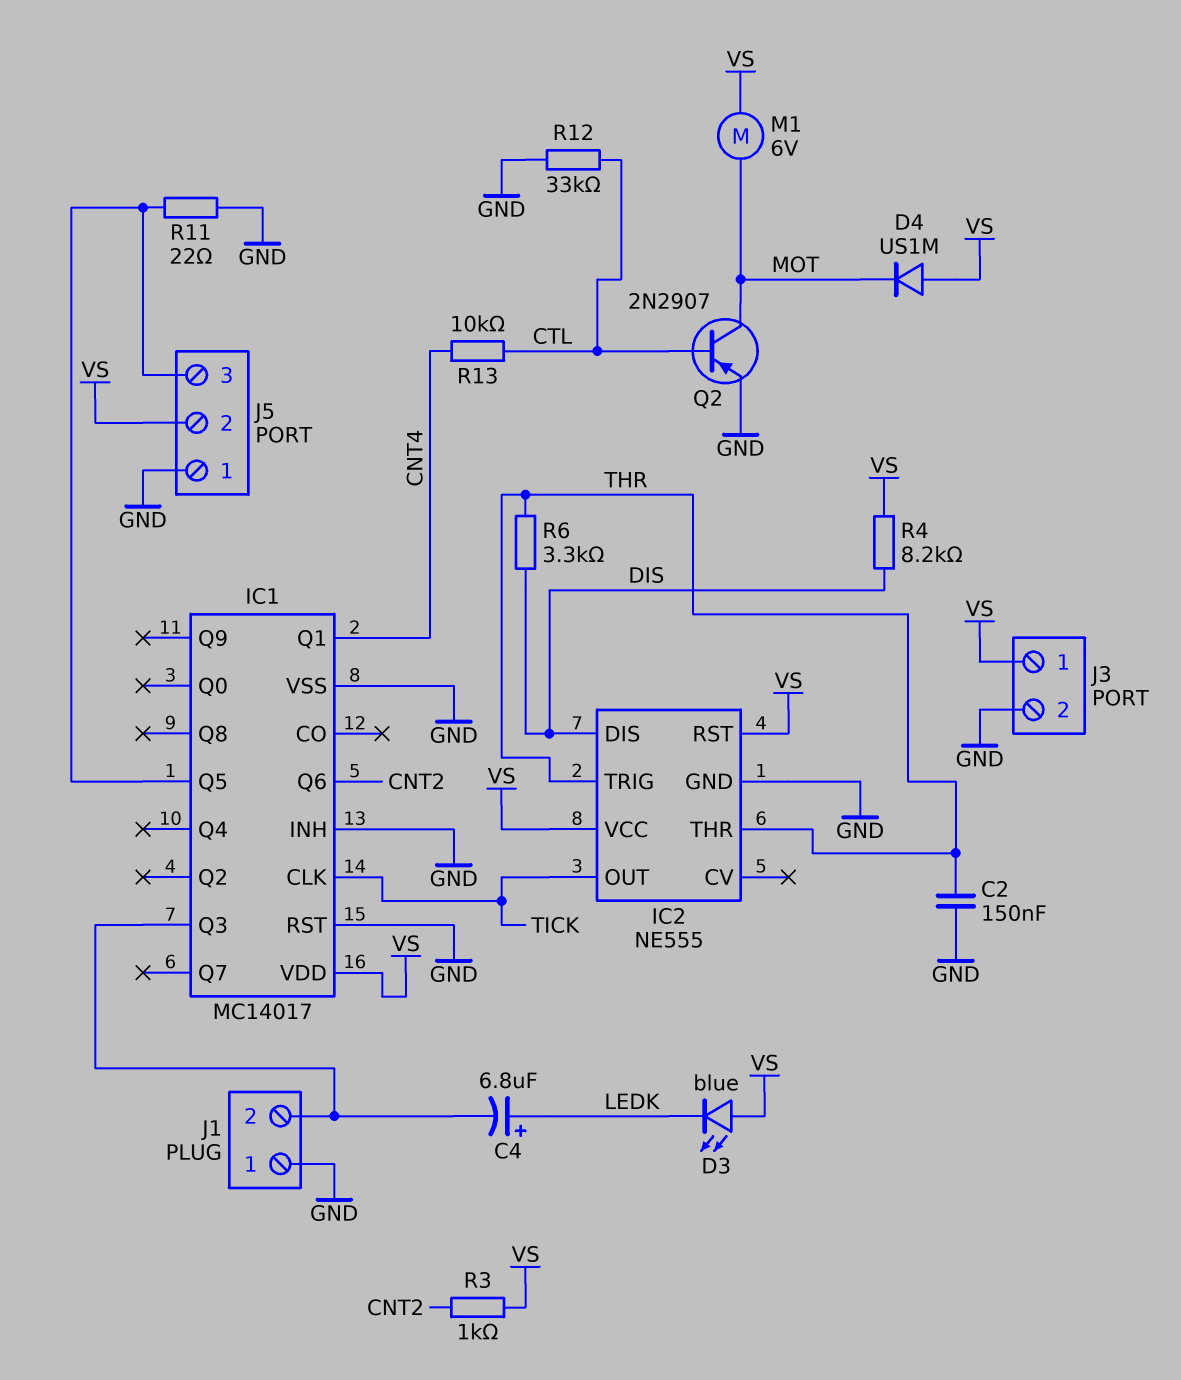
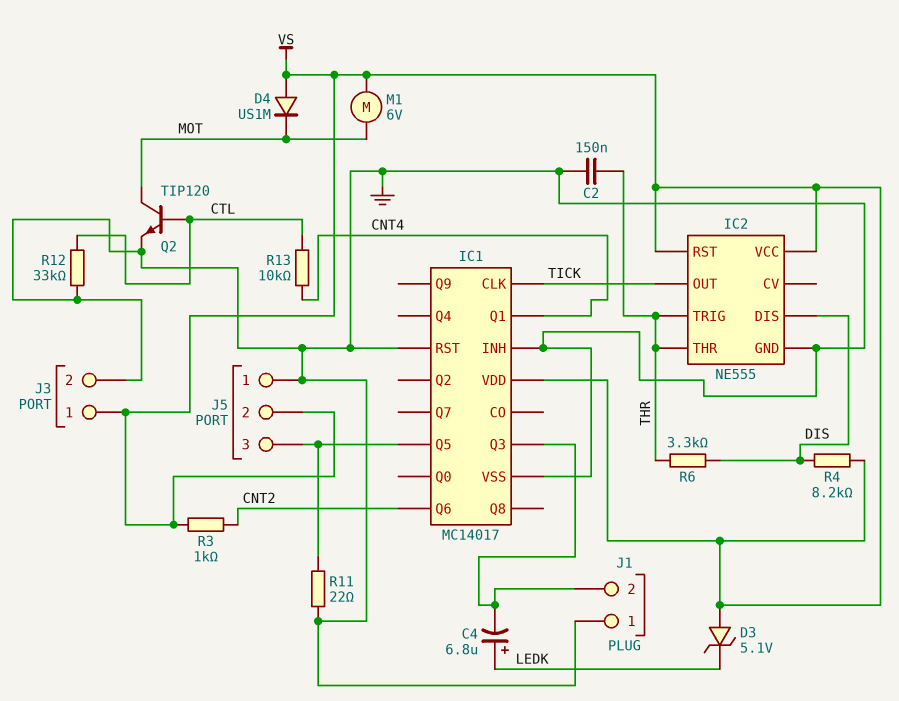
D3: LED blue (A VS, K LEDK) -> zener 5.1V (A VS, K LEDK)
Q2: PNP 2N2907 (B CTL, C MOT, E GND) -> NPN TIP120 (B CTL, C MOT, E GND)

